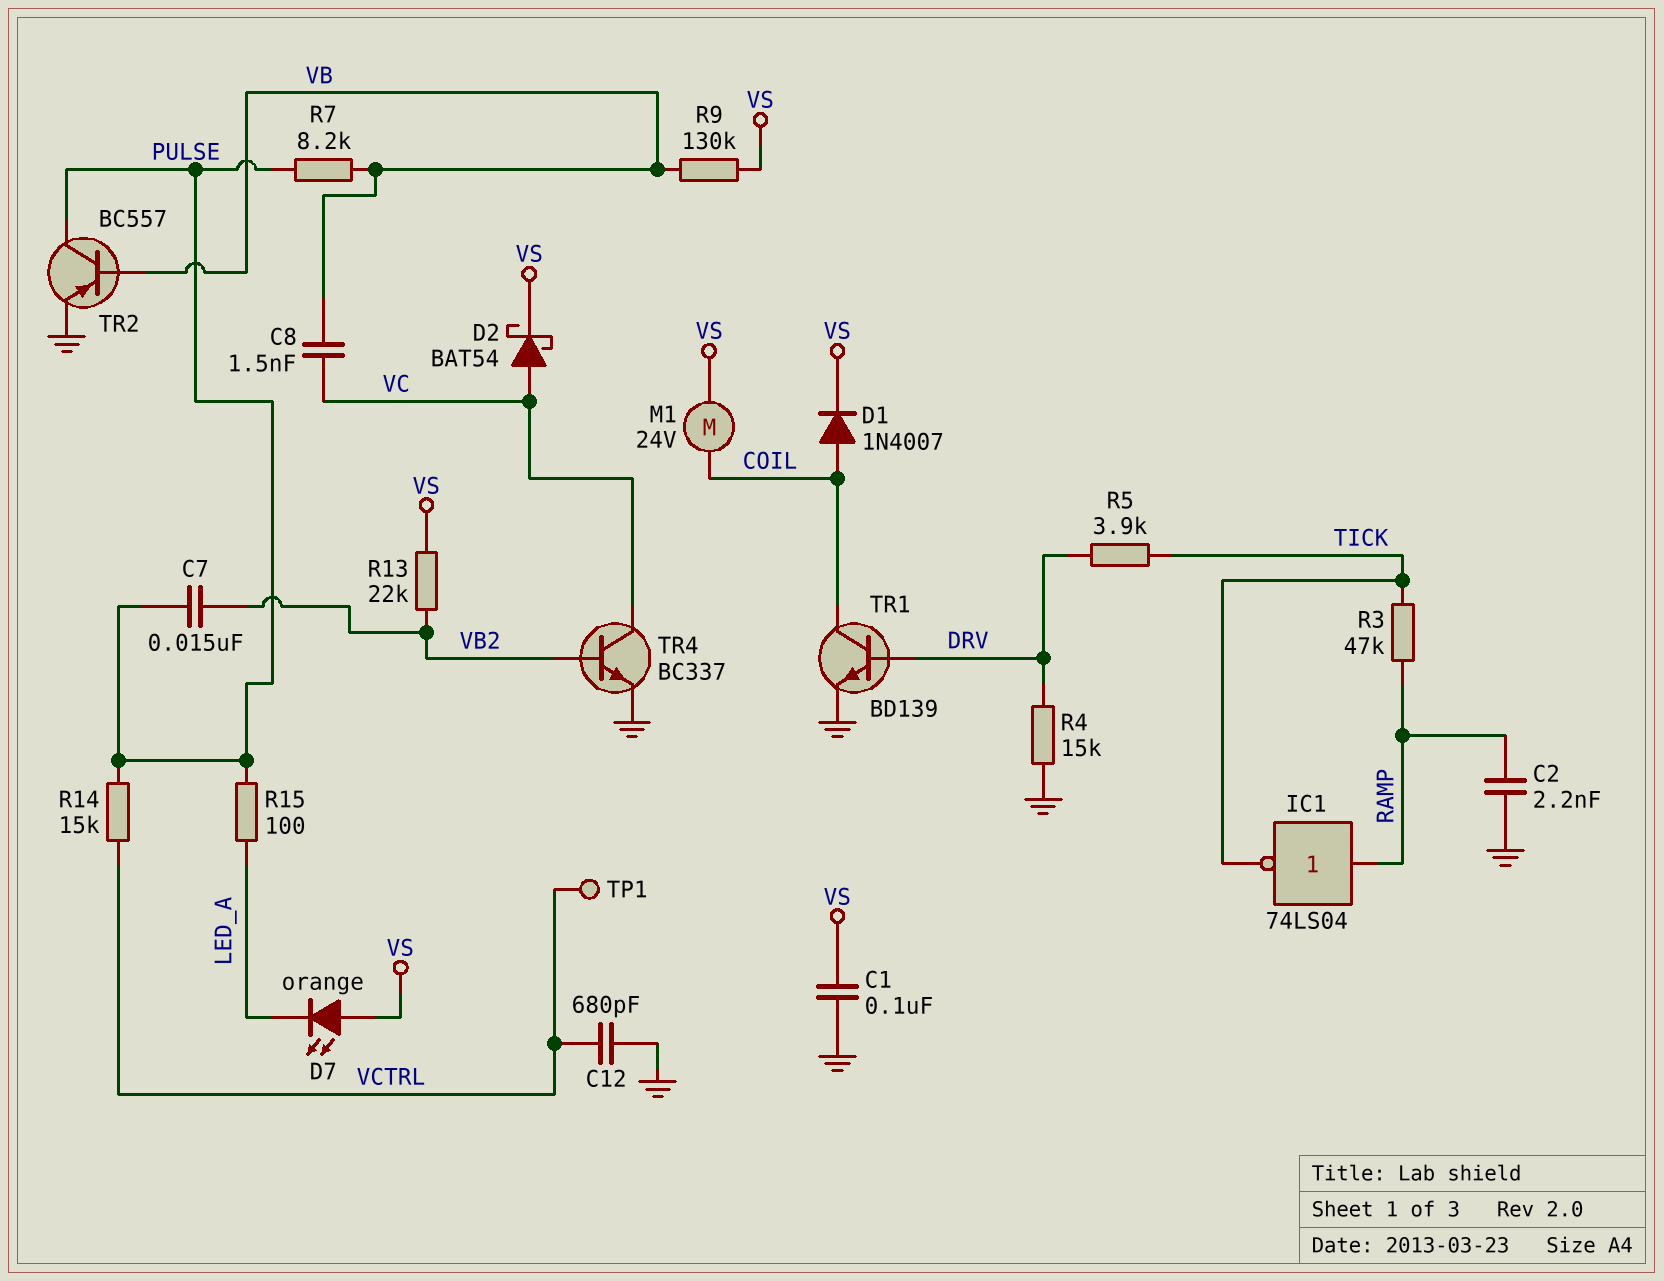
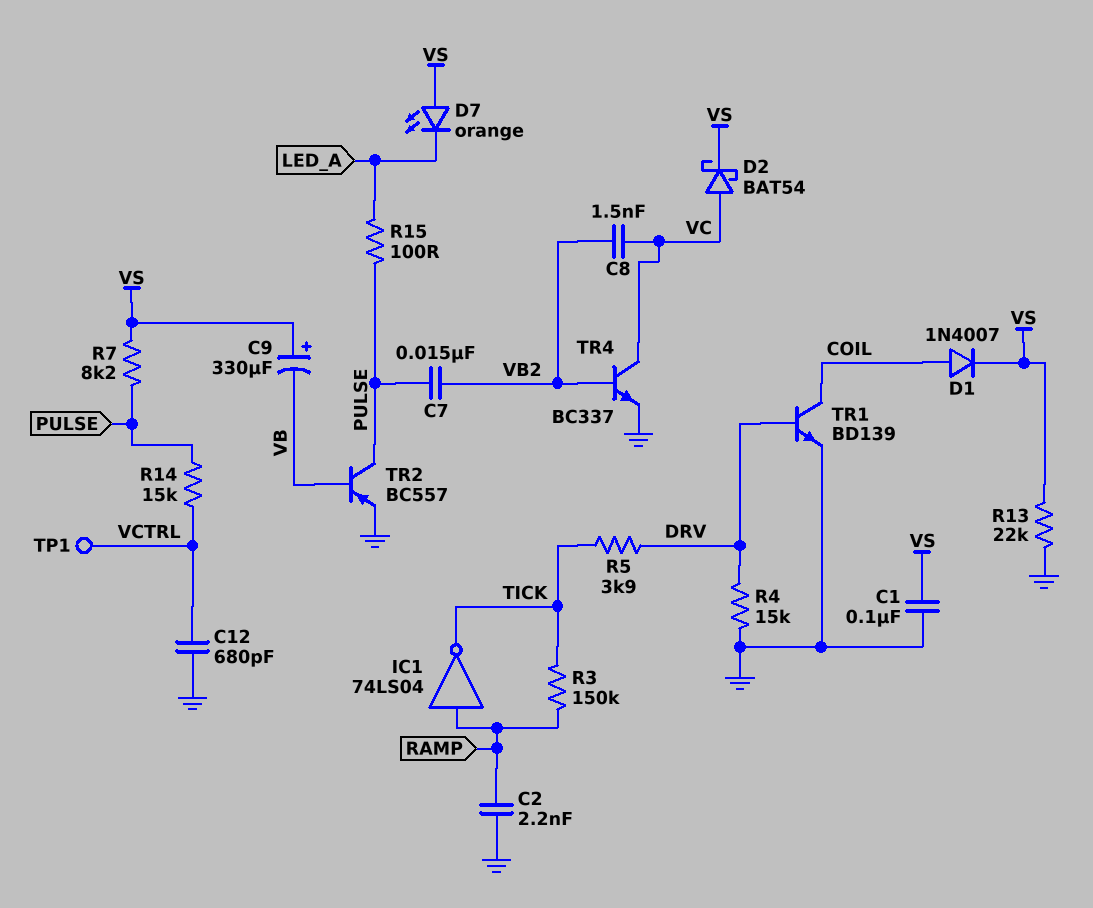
C8: 1.5nF (VB, VC) -> 1.5nF (VB2, VC)
C9: none -> 330uF (plus VS, minus VB)
M1: motor 24V (COIL, VS) -> none
R3: 47k (RAMP, TICK) -> 150k (RAMP, TICK)
R7: 8.2k (PULSE, VB) -> 8.2k (PULSE, VS)
R9: 130k (VB, VS) -> none
R13: 22k (VB2, VS) -> 22k (GND, VS)

